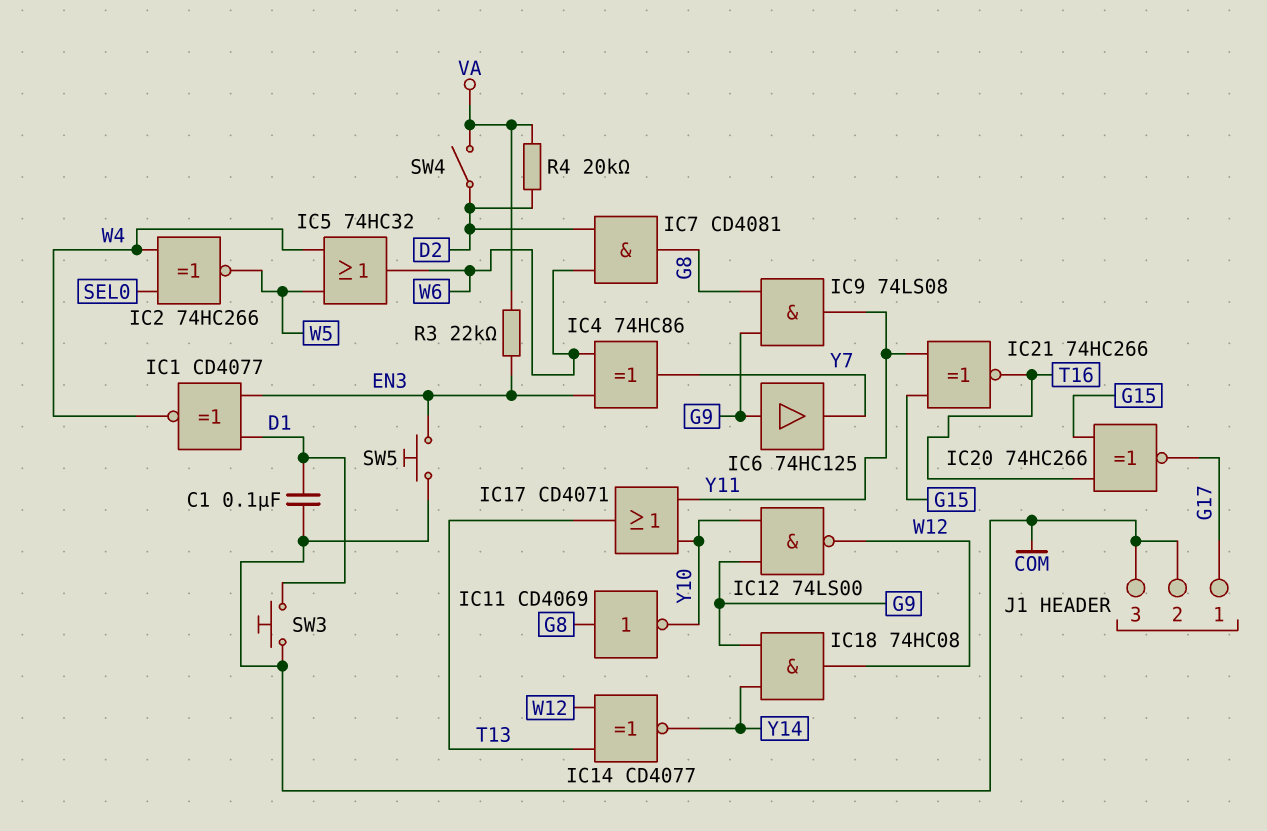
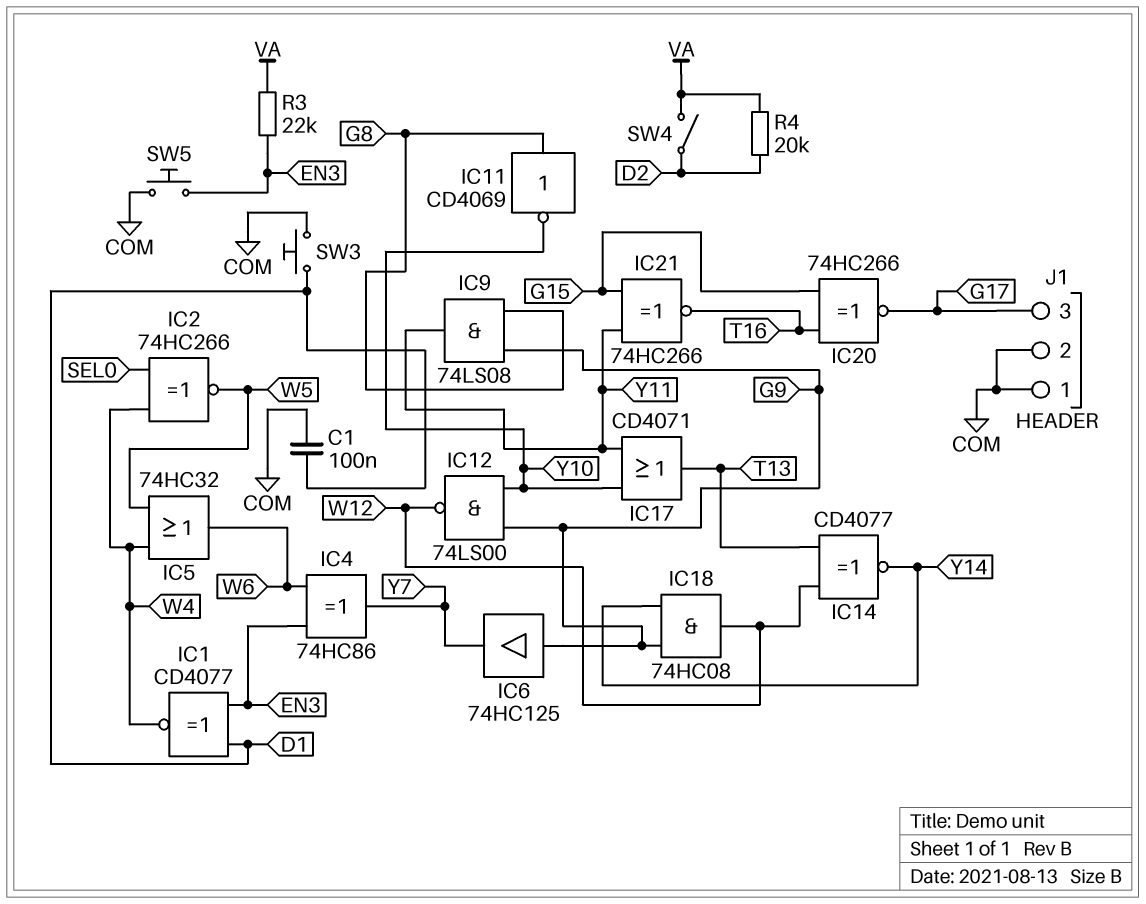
IC7: AND CD4081 (in D2, in W6, out G8) -> none
J1 pin 1: G17 -> COM
J1 pin 3: COM -> G17

